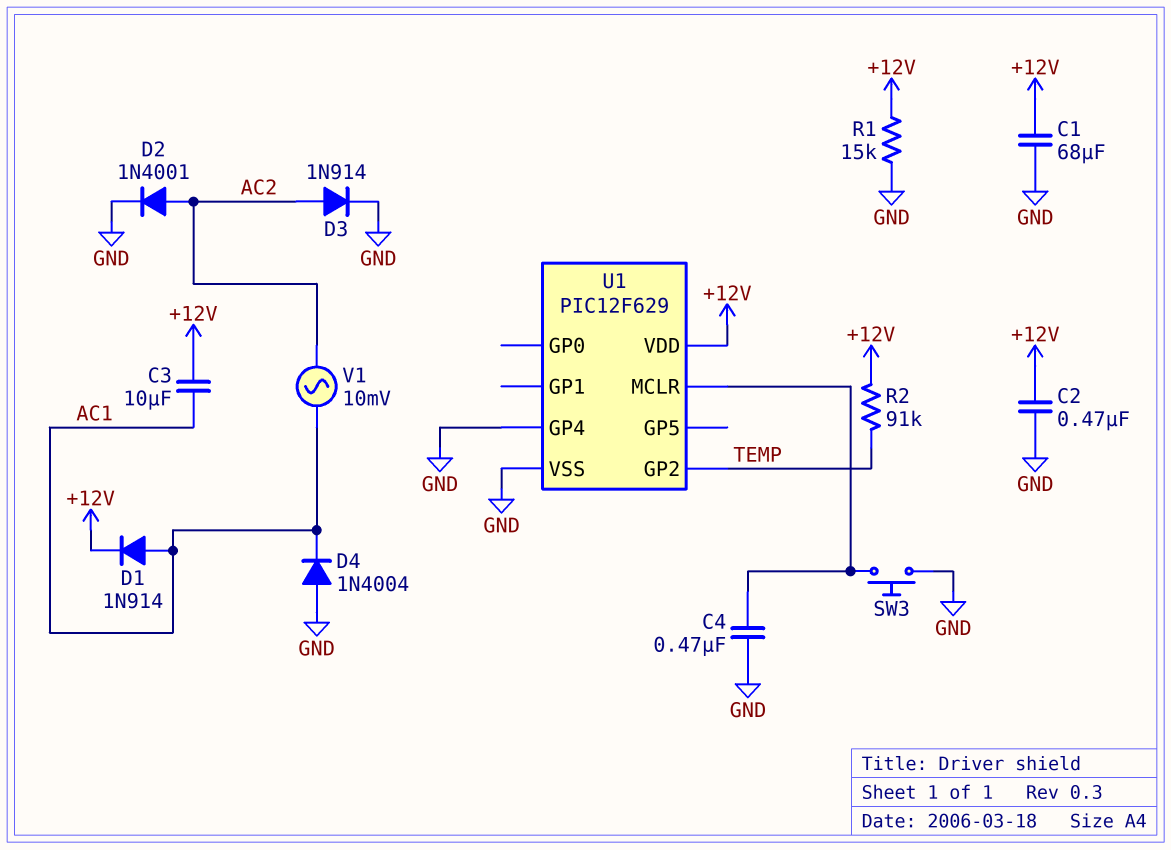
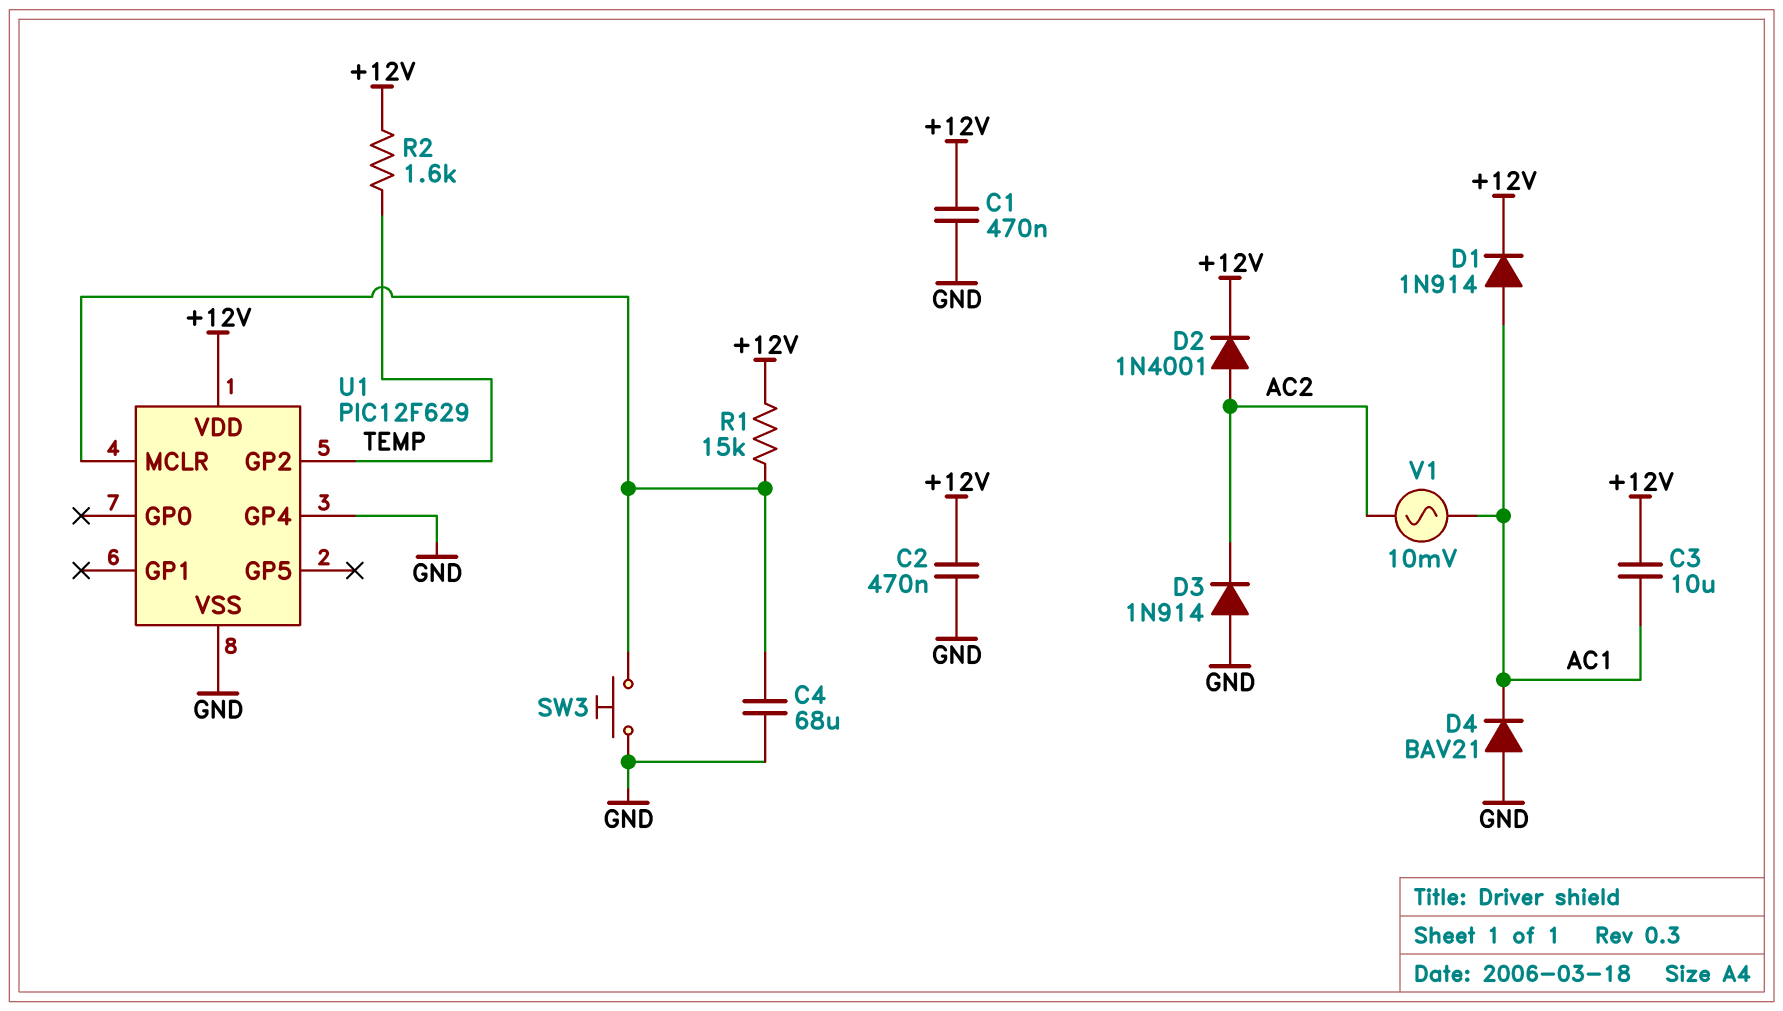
C1: 68uF (+12V, GND) -> 470nF (+12V, GND)
C4: 470nF (GND, U1/MCLR) -> 68uF (GND, U1/MCLR)
D2: diode 1N4001 (A AC2, K GND) -> diode 1N4001 (A AC2, K +12V)
D3: diode 1N914 (A AC2, K GND) -> diode 1N914 (A GND, K AC2)
D4: diode 1N4004 (A GND, K AC1) -> diode BAV21 (A GND, K AC1)
R1: 15k (+12V, GND) -> 15k (+12V, U1/MCLR)
R2: 91k (+12V, TEMP) -> 1.6k (+12V, TEMP)

